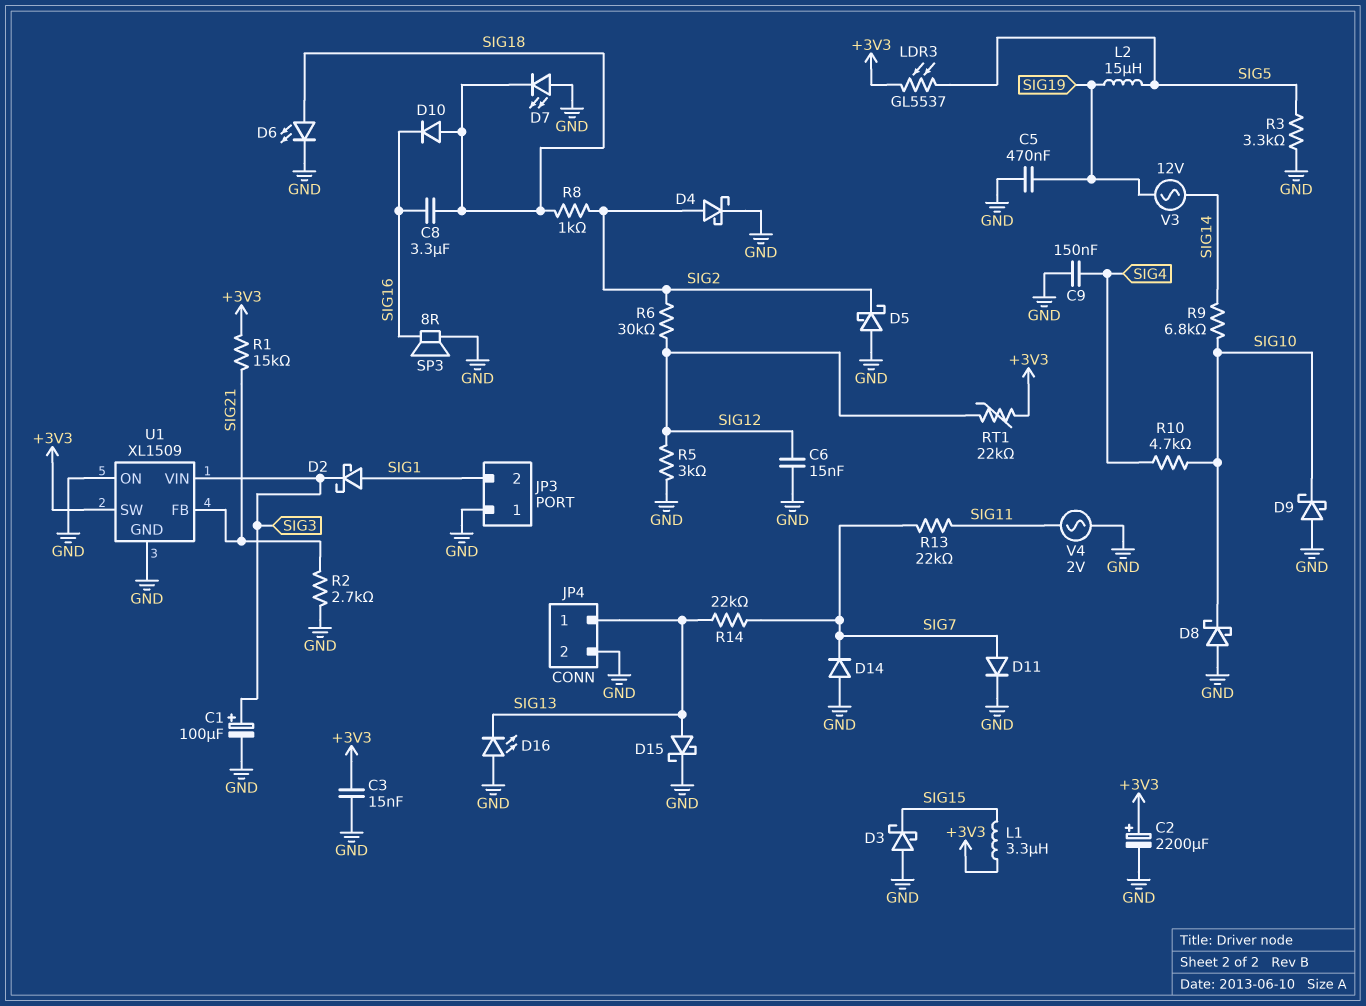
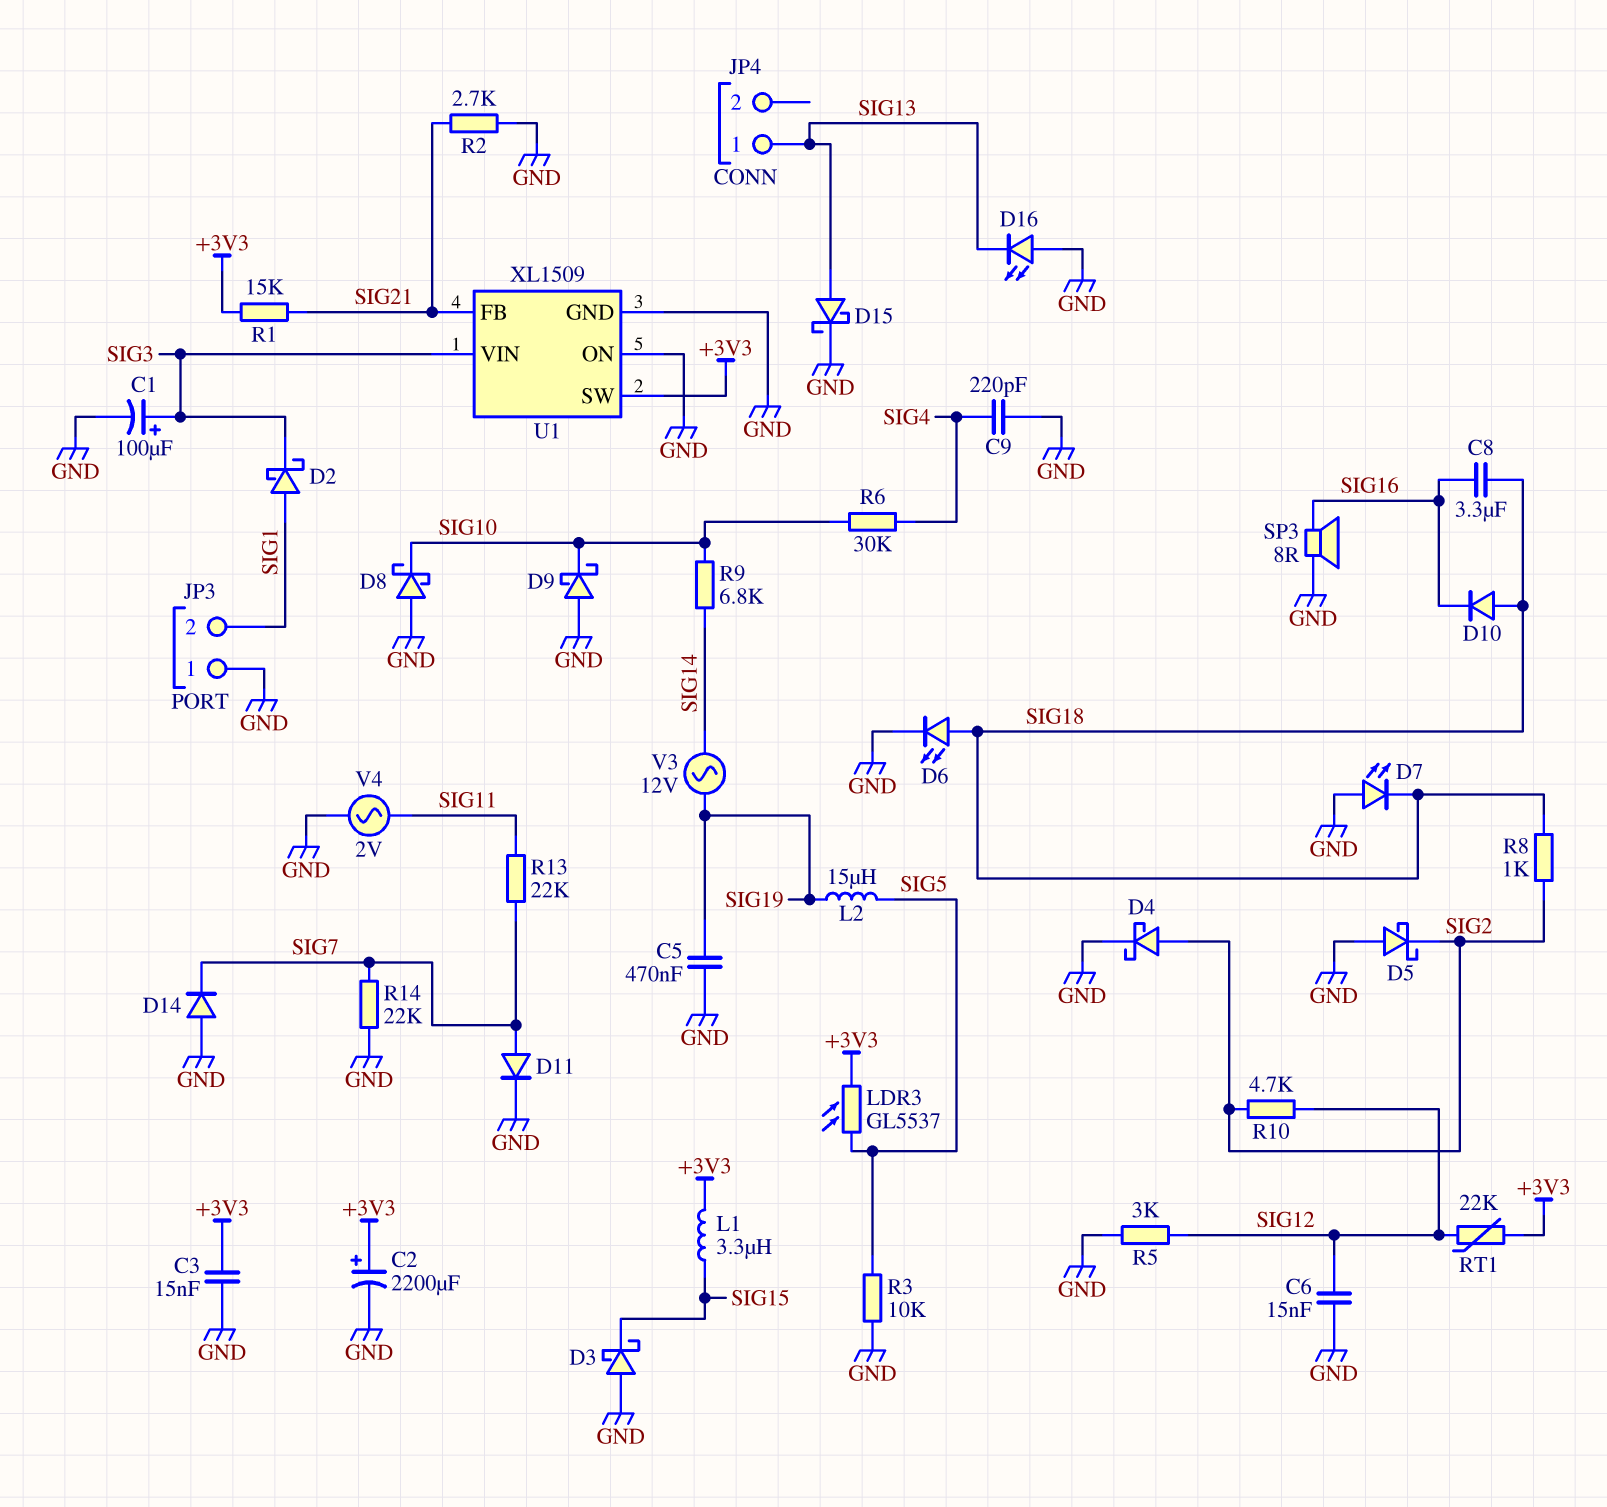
C9: 150nF (GND, SIG4) -> 220pF (GND, SIG4)
JP4 pin 2: GND -> none
R3: 3.3k (GND, SIG5) -> 10k (GND, SIG5)
R6: 30k (SIG2, SIG12) -> 30k (SIG4, SIG10)
R10: 4.7k (SIG4, SIG10) -> 4.7k (SIG2, SIG12)
R14: 22k (SIG7, SIG13) -> 22k (GND, SIG7)

